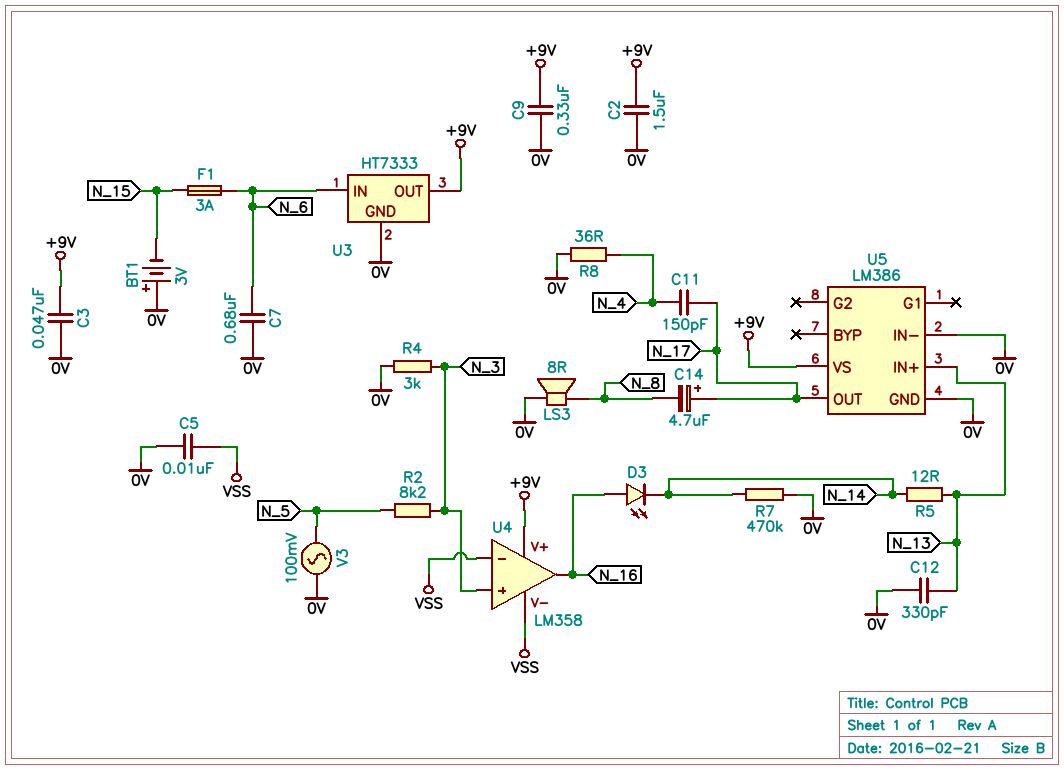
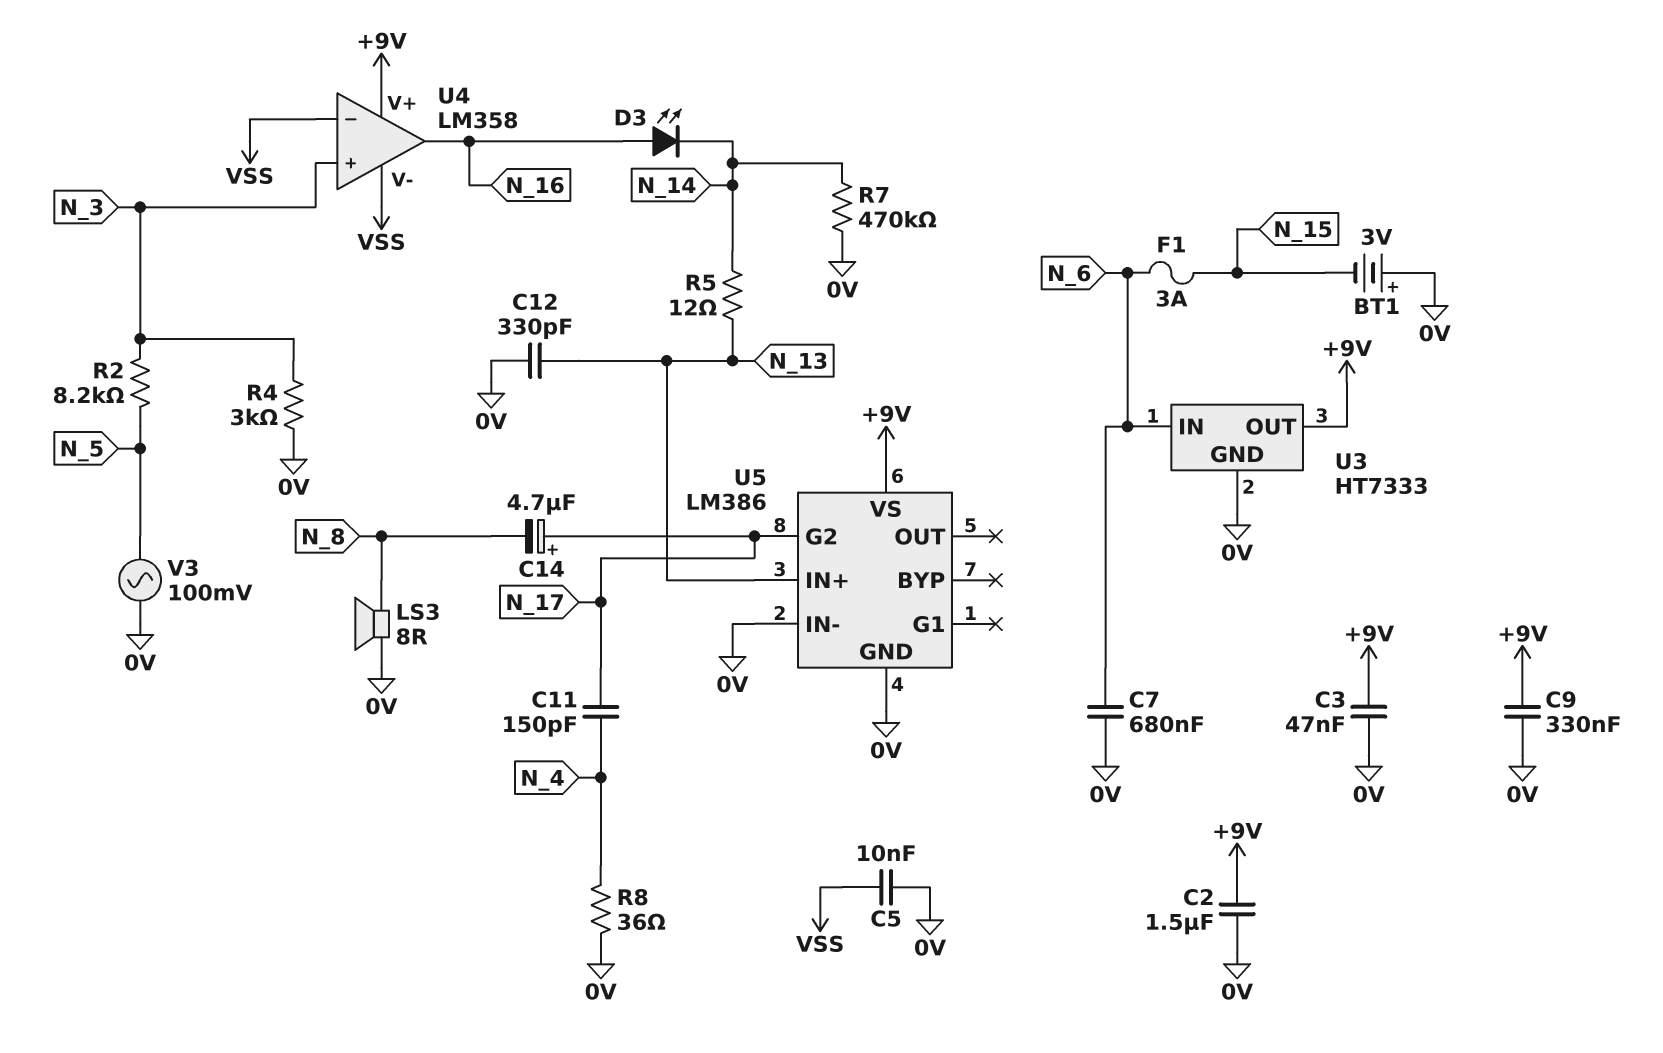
U5 pin G2: none -> N_17
U5 pin OUT: N_17 -> none

